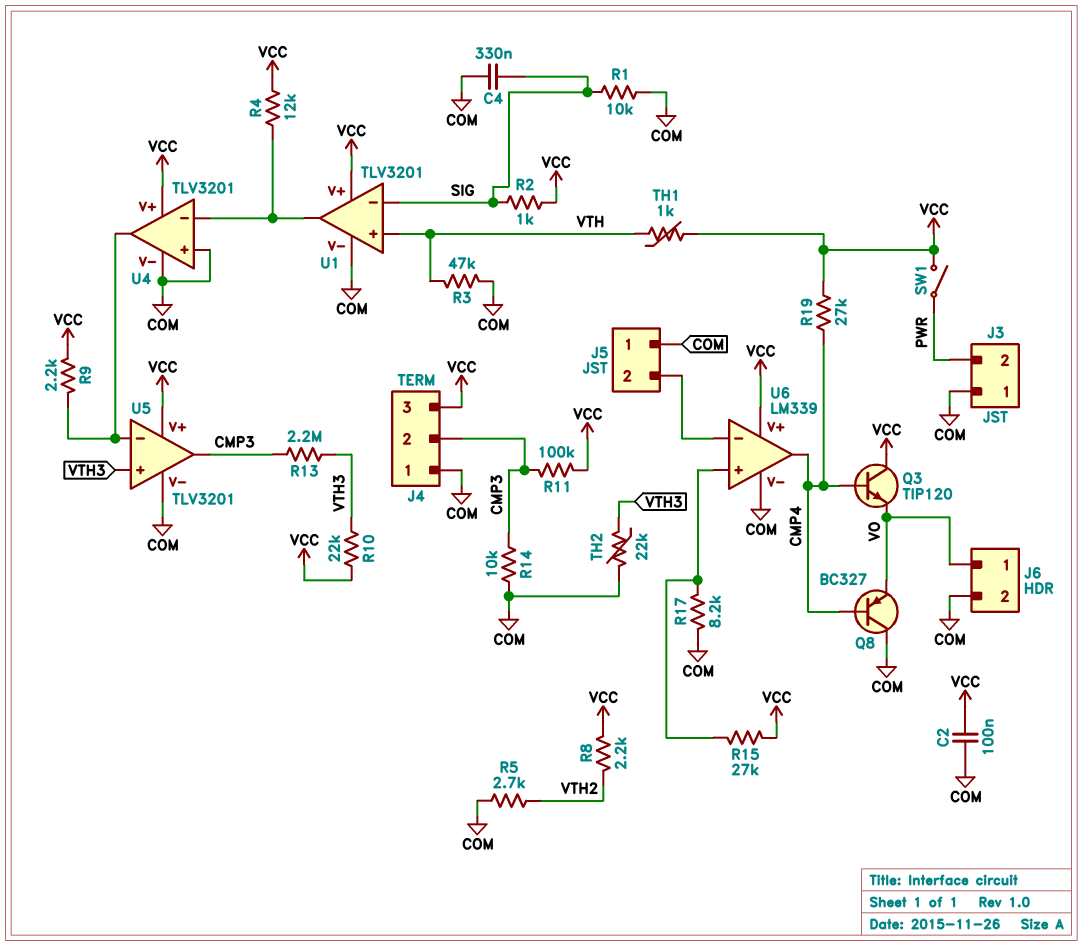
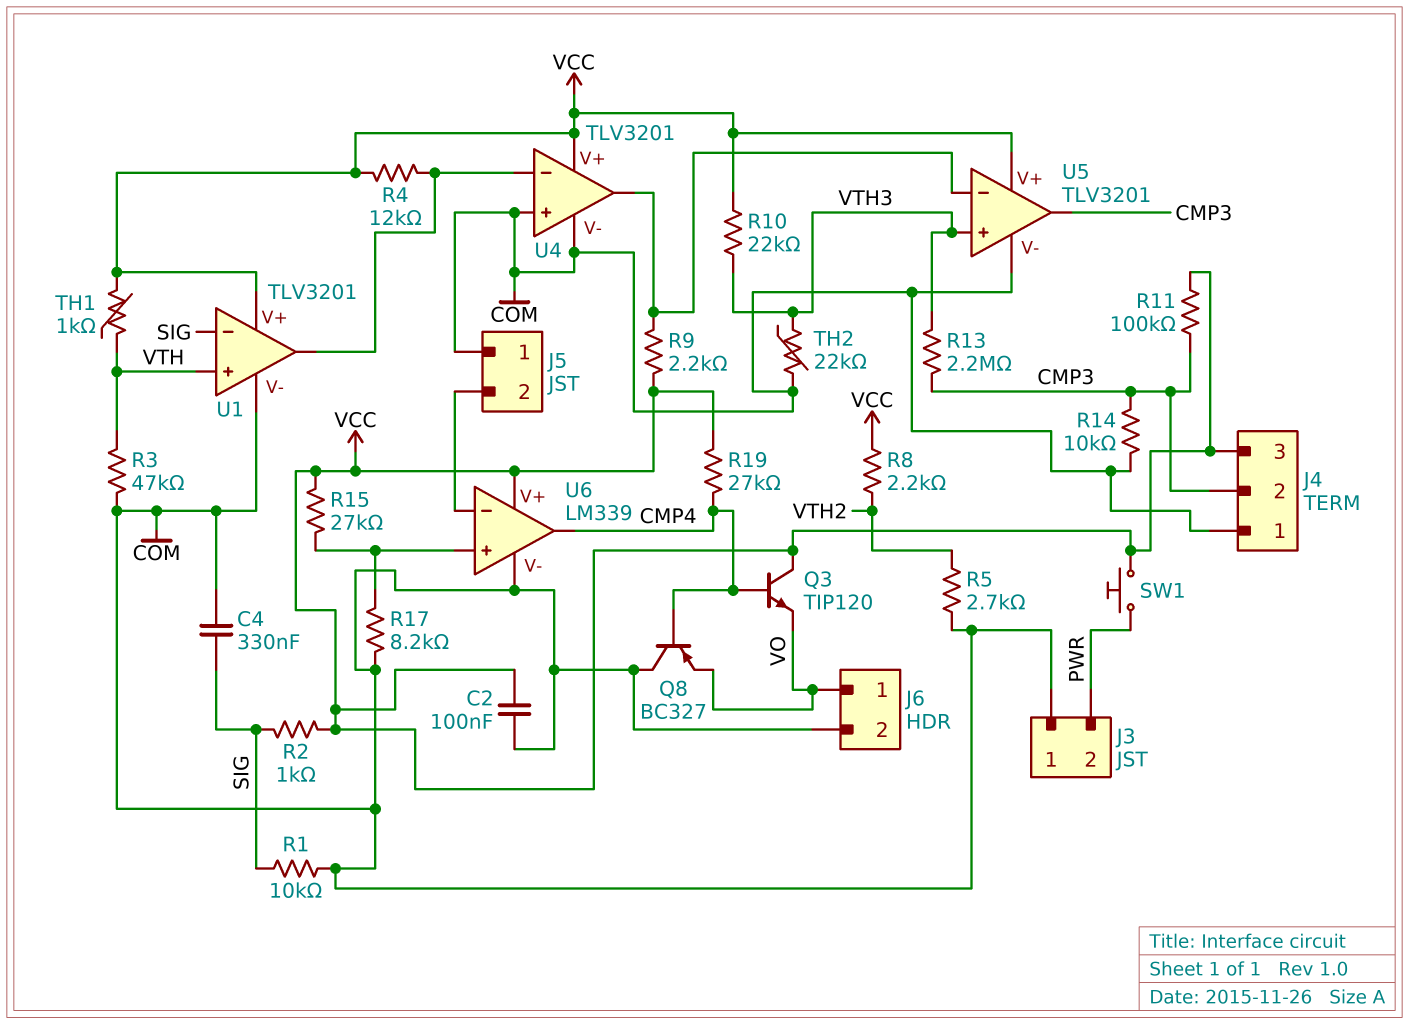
SW1: switch (PWR, VCC) -> button (PWR, VCC)

